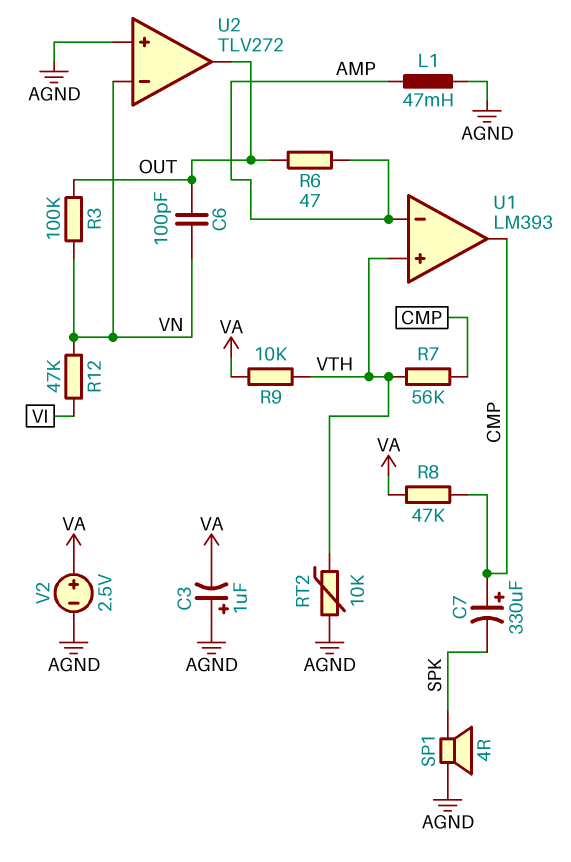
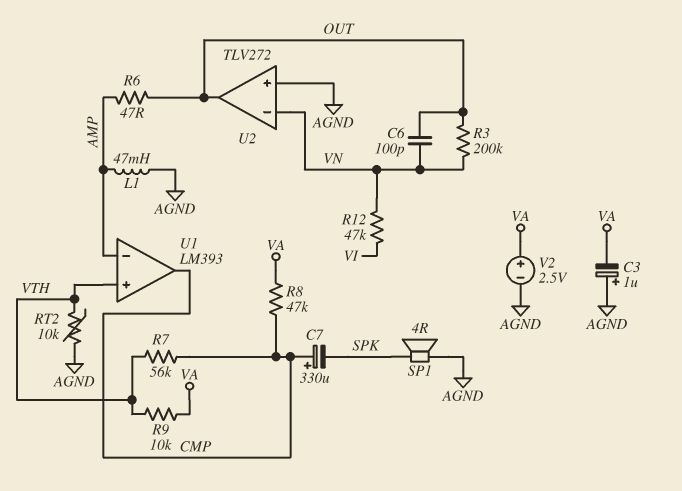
R3: 100k (OUT, VN) -> 200k (OUT, VN)

